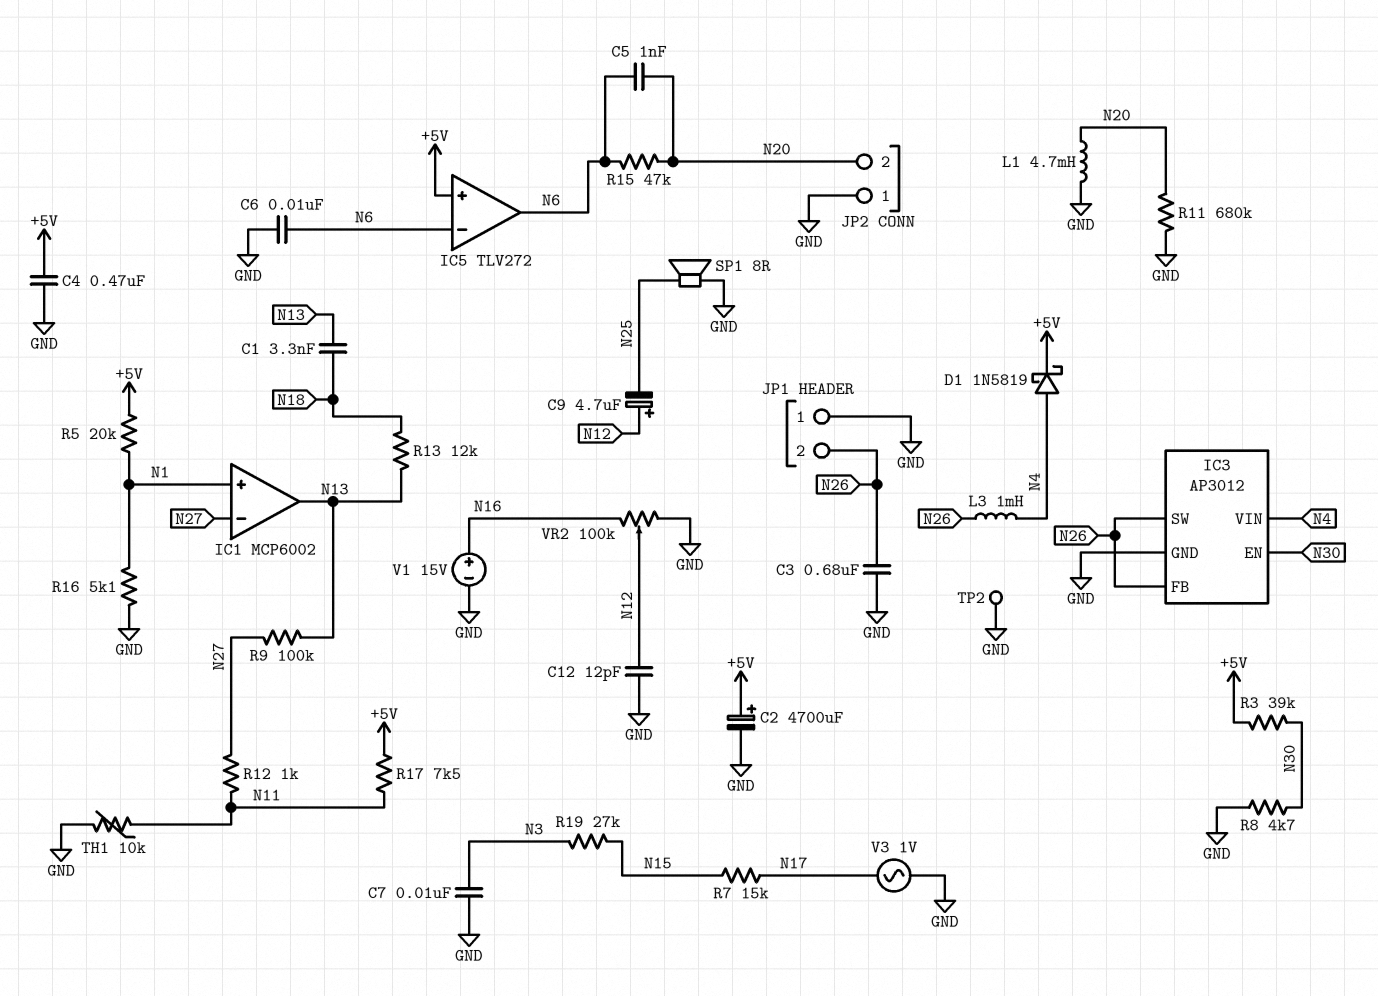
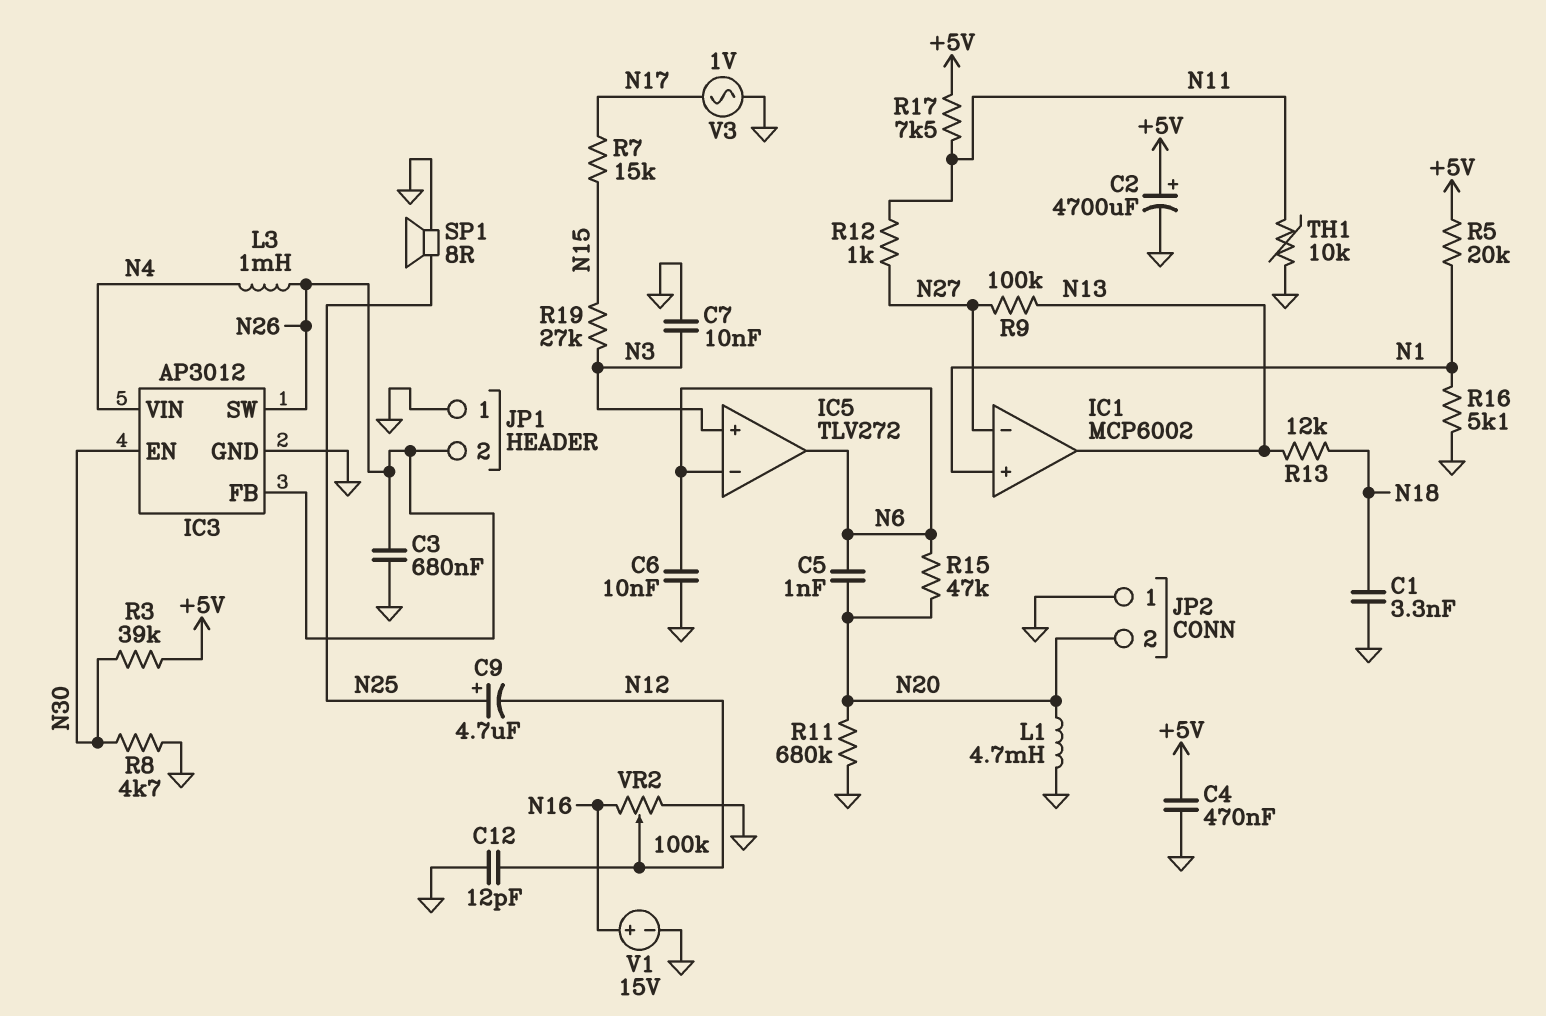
C1: 3.3nF (N13, N18) -> 3.3nF (GND, N18)
C9: 4.7uF (plus N12, minus N25) -> 4.7uF (plus N25, minus N12)
D1: schottky 1N5819 (A N4, K +5V) -> none
IC5 pin in+: +5V -> N3
TP2: test point (GND) -> none

